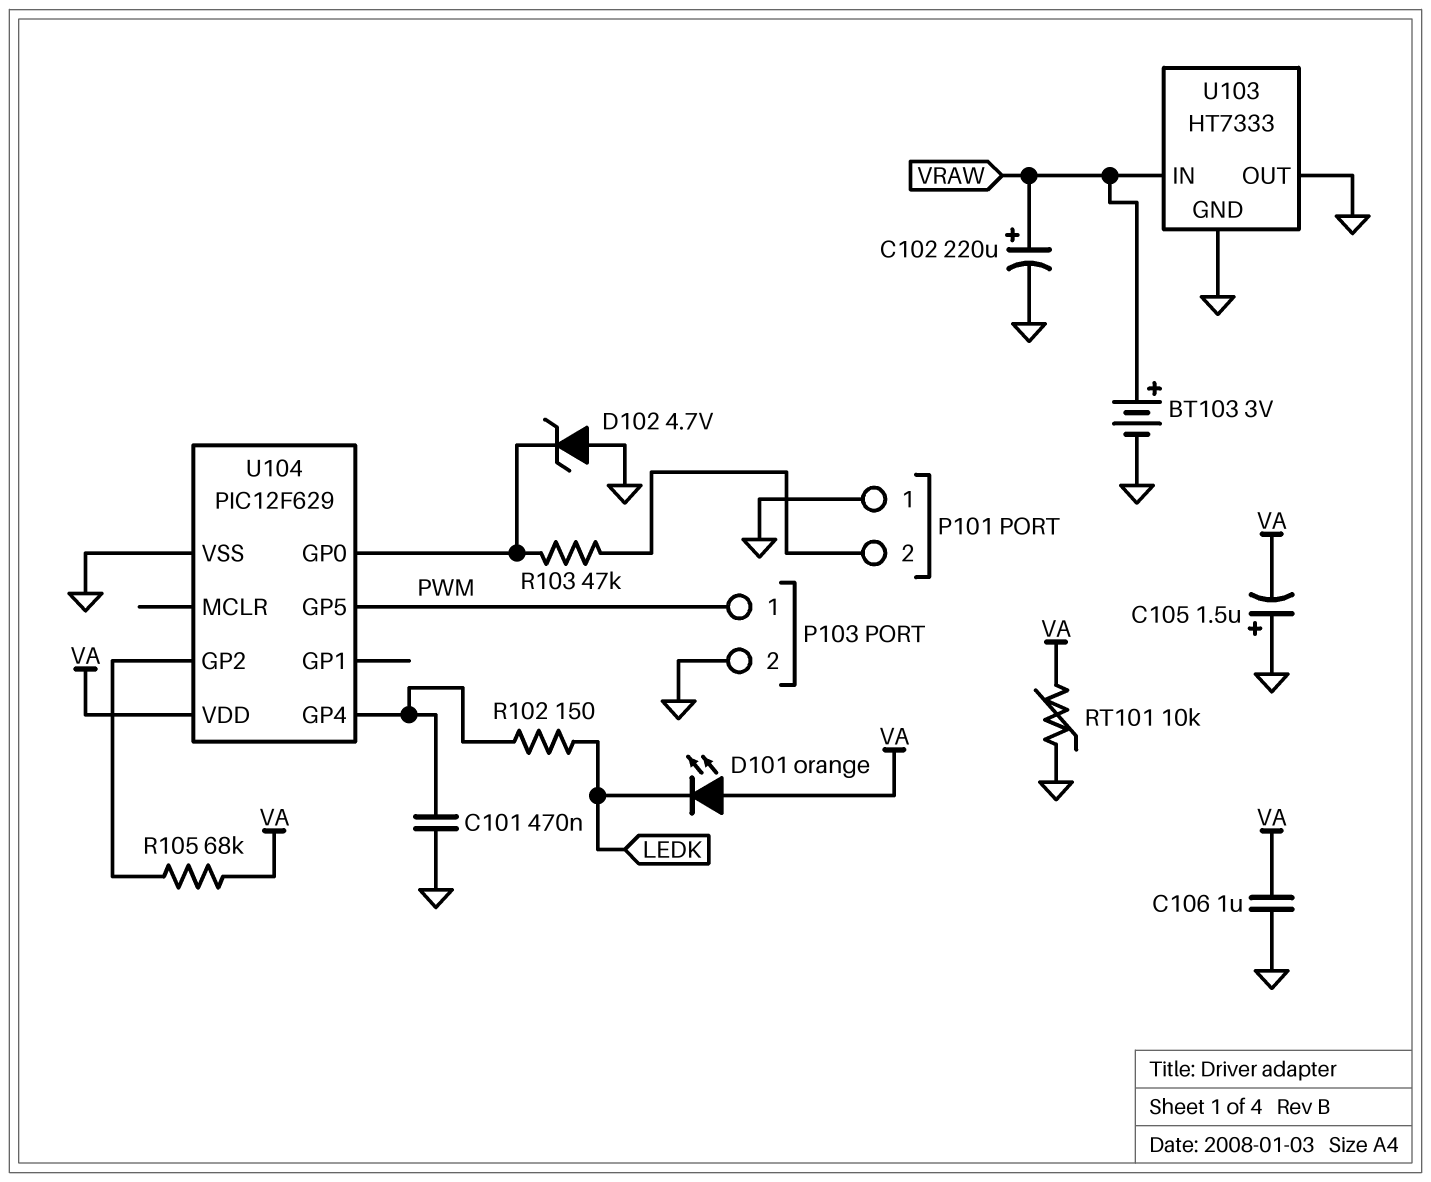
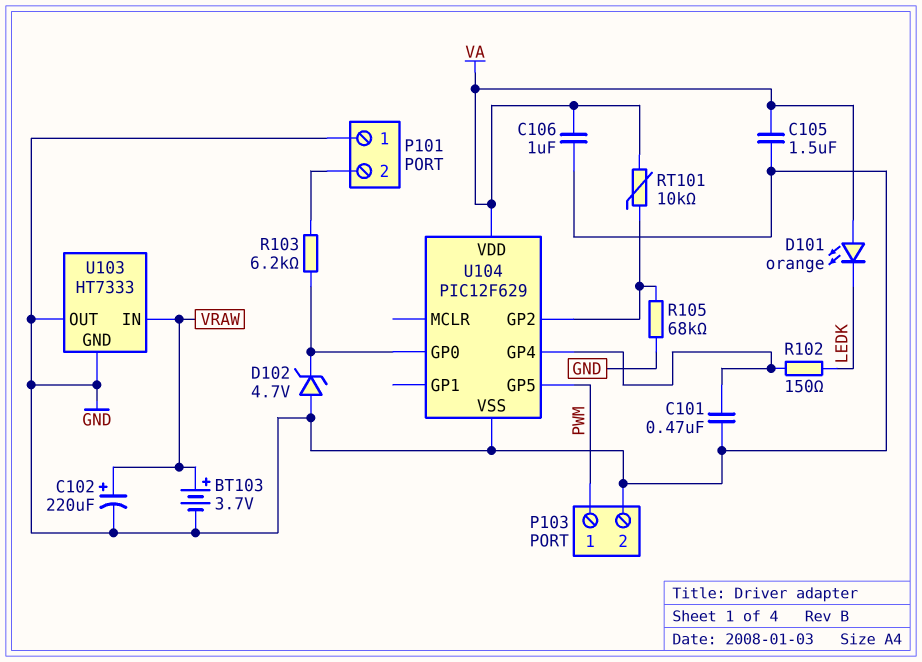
BT103: 3V (plus VRAW, minus GND) -> 3.7V (plus VRAW, minus GND)
C105: 1.5uF (plus GND, minus VA) -> 1.5uF (GND, VA)
R103: 47k (P101/2, U104/GP0) -> 6.2k (P101/2, U104/GP0)
R105: 68k (U104/GP2, VA) -> 68k (GND, U104/GP2)
RT101: 10k (GND, VA) -> 10k (U104/GP2, VA)

